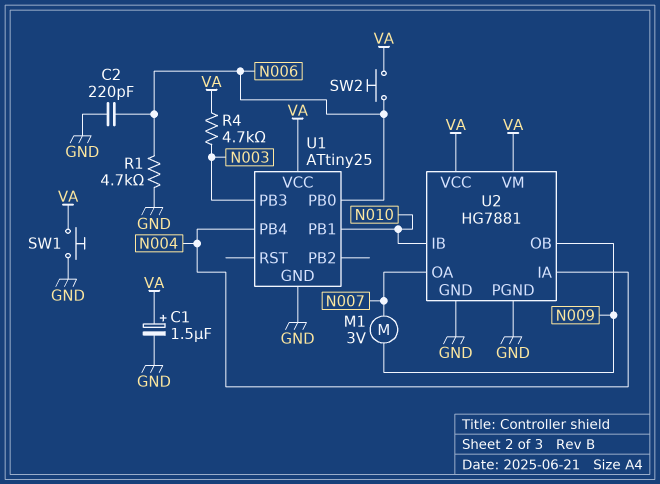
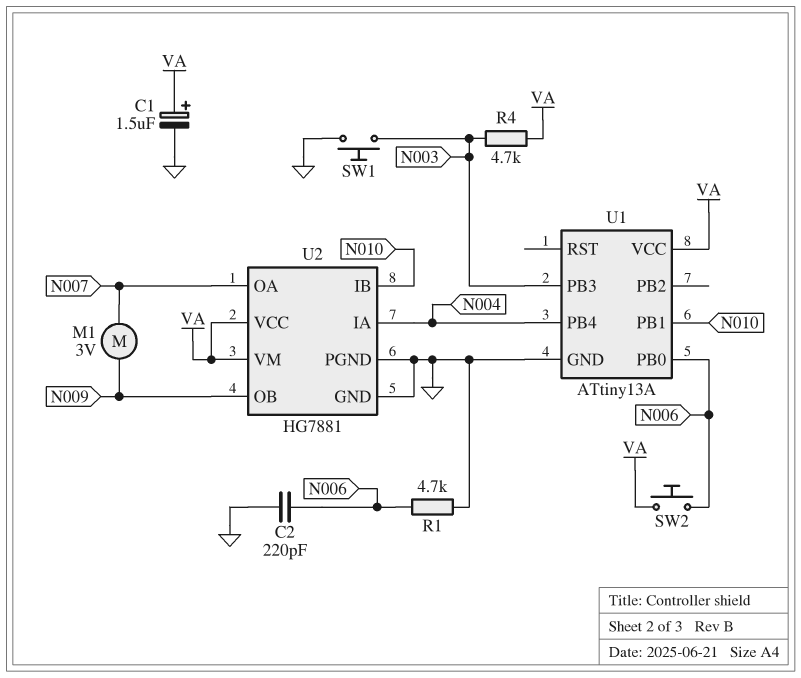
SW1: button (GND, VA) -> button (GND, N003)
U1: ATtiny25 -> ATtiny13A

